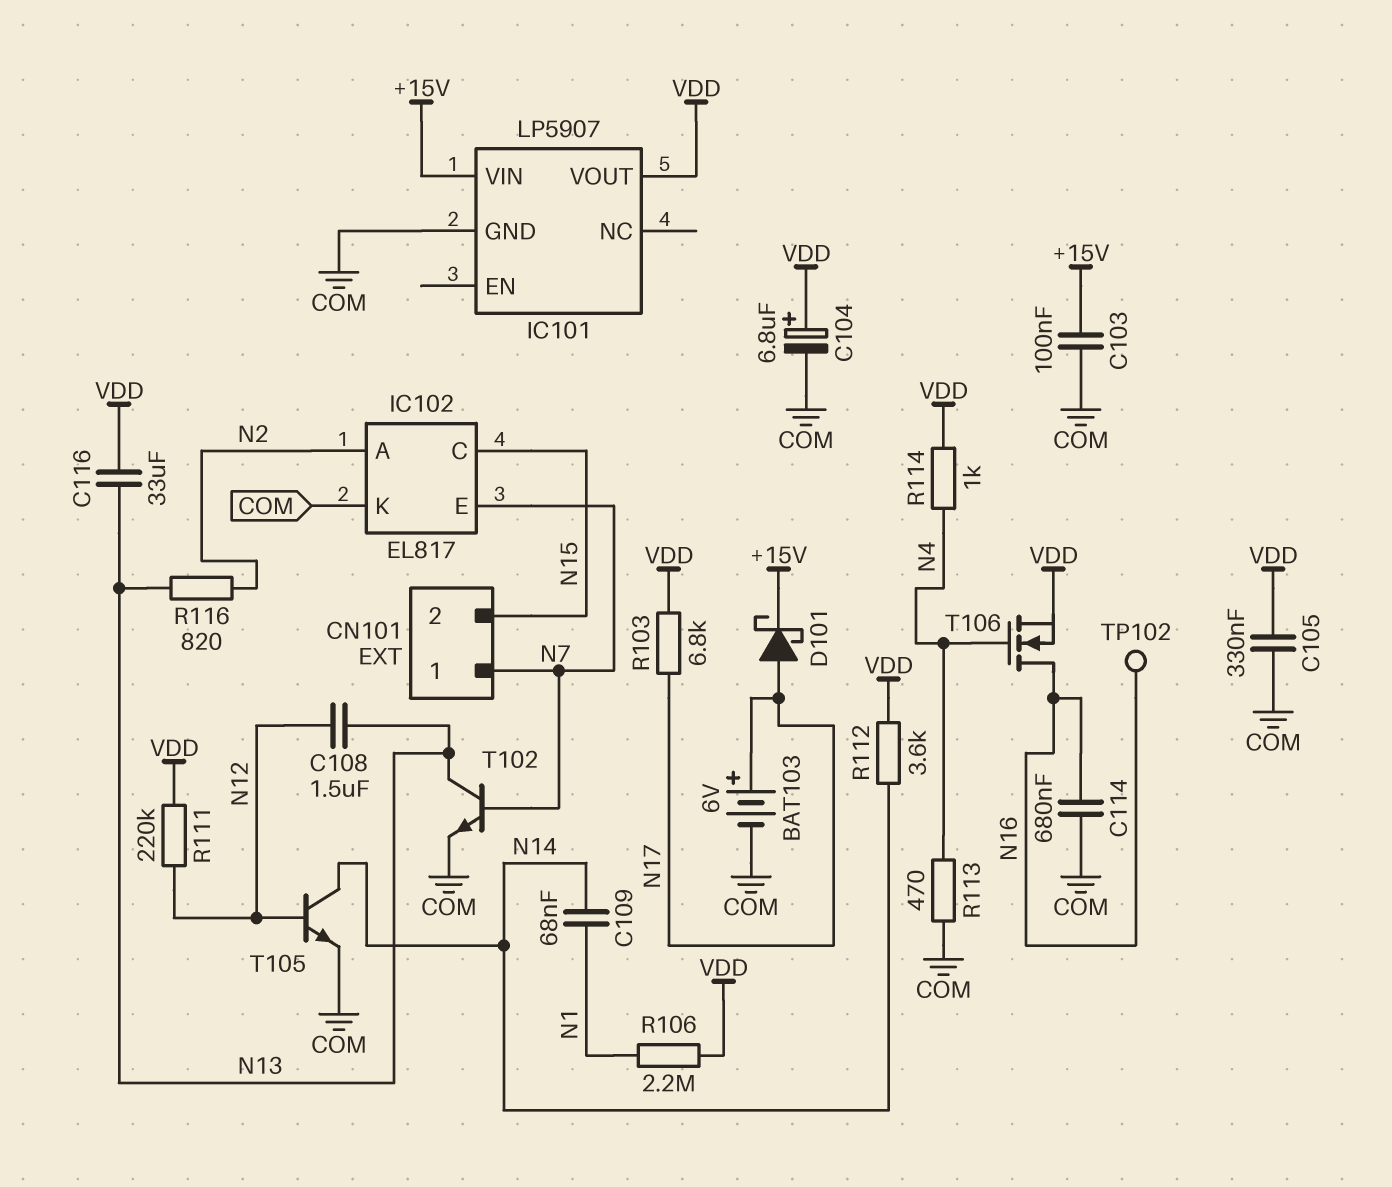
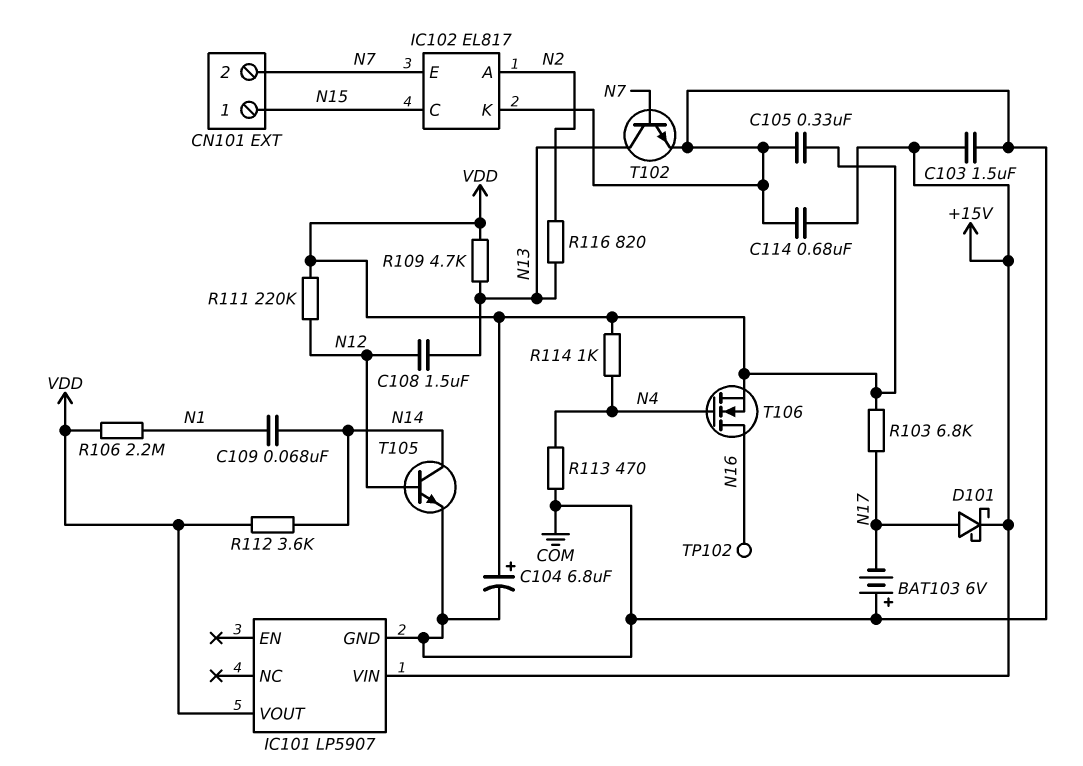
BAT103: 6V (plus N17, minus COM) -> 6V (plus COM, minus N17)
C103: 100nF (+15V, COM) -> 1.5uF (+15V, COM)
C114: 680nF (COM, N16) -> 680nF (+15V, COM)
C116: 33uF (N13, VDD) -> none
CN101 pin 1: N7 -> N15
CN101 pin 2: N15 -> N7
R109: none -> 4.7k (N13, VDD)

